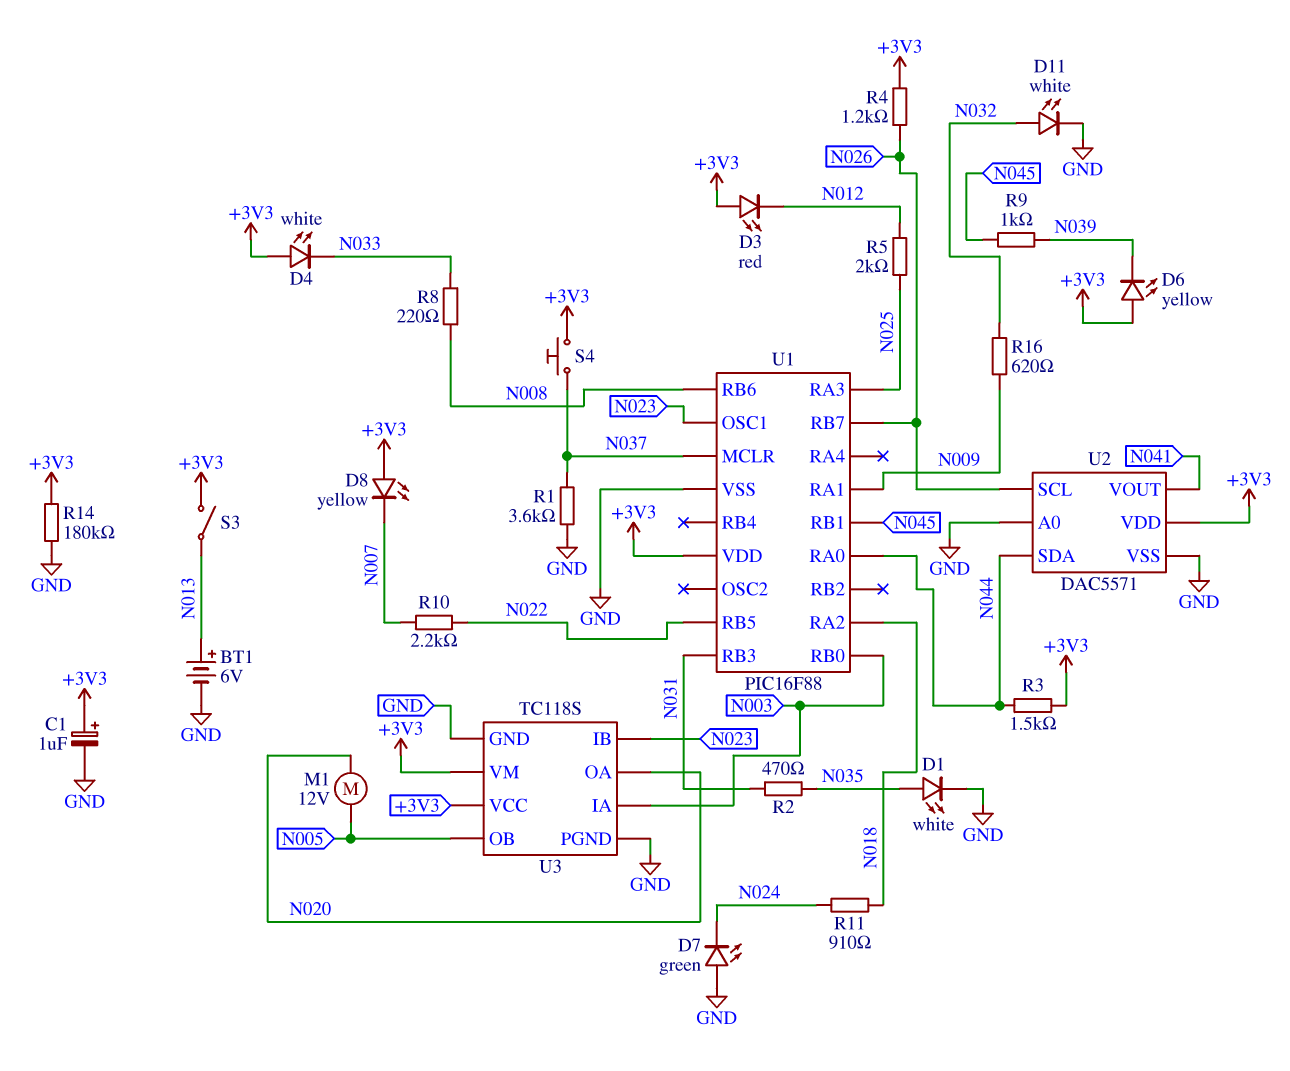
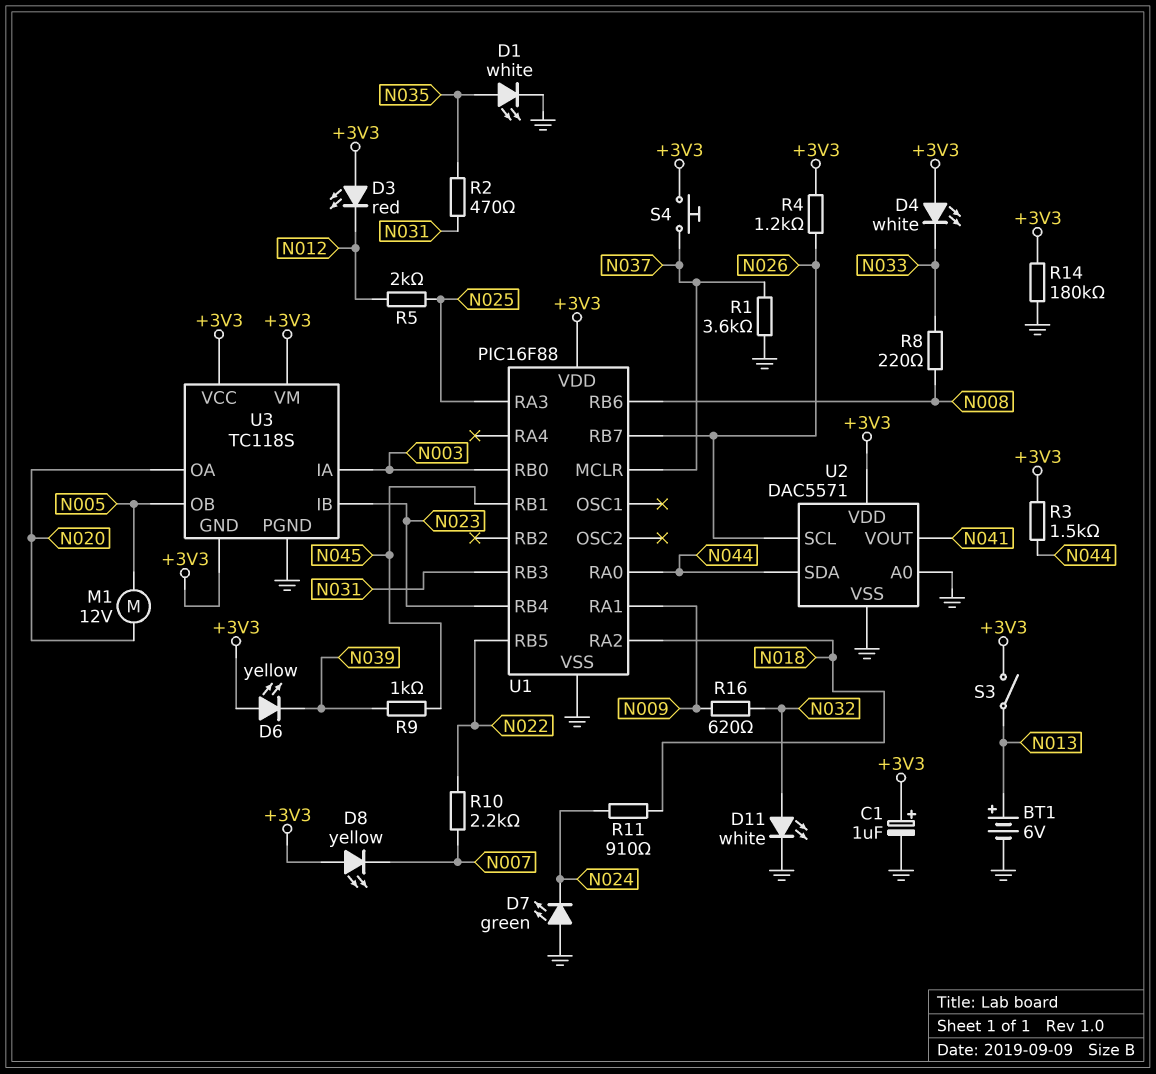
U1 pin OSC1: N023 -> none
U1 pin RB4: none -> N023
U3 pin GND: GND -> +3V3

